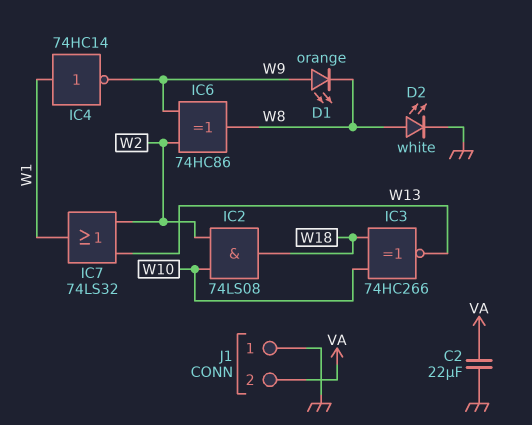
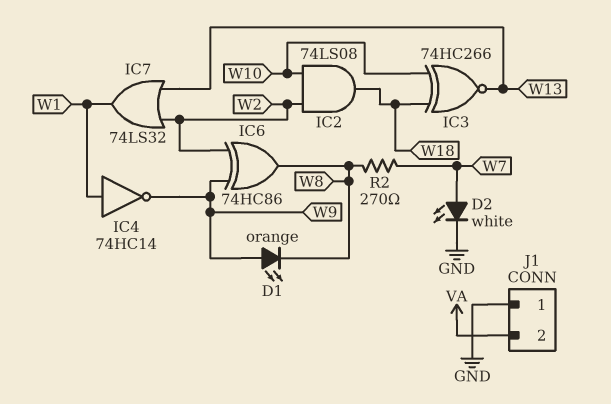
C2: 22uF (GND, VA) -> none
D2: LED white (A W8, K GND) -> LED white (A W7, K GND)
R2: none -> 270 (W7, W8)

